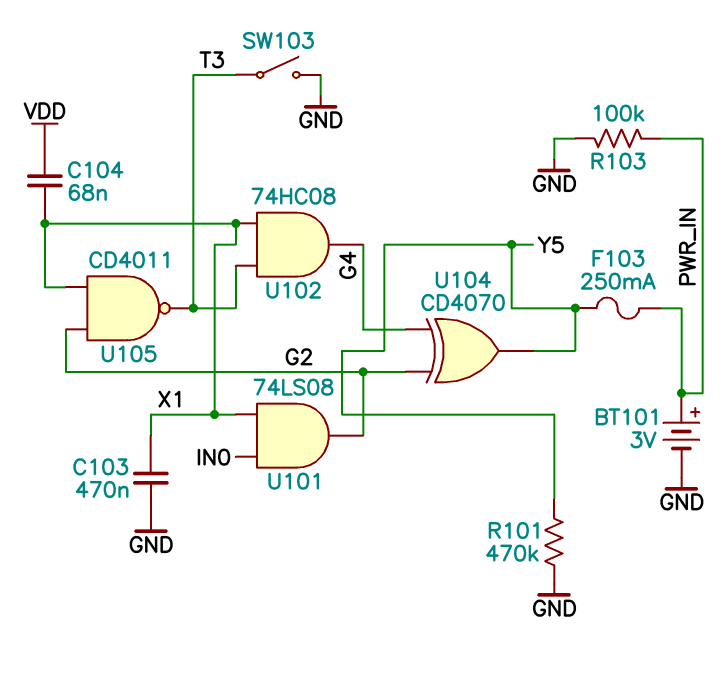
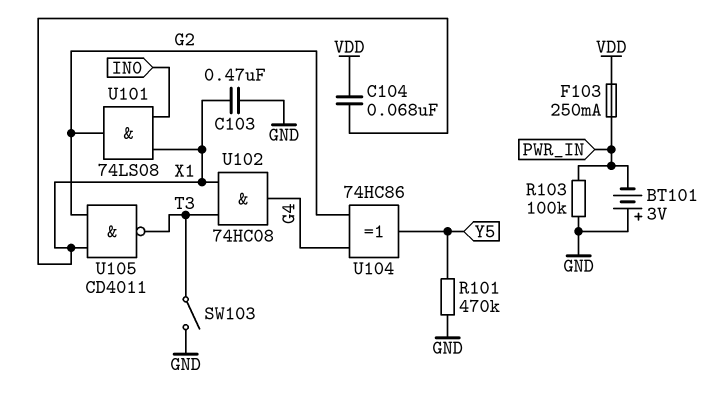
BT101: 3V (plus PWR_IN, minus GND) -> 3V (plus GND, minus PWR_IN)
F103: 250mA (PWR_IN, Y5) -> 250mA (PWR_IN, VDD)
U104: XOR CD4070 (in G2, in G4, out Y5) -> XOR 74HC86 (in G2, in G4, out Y5)

